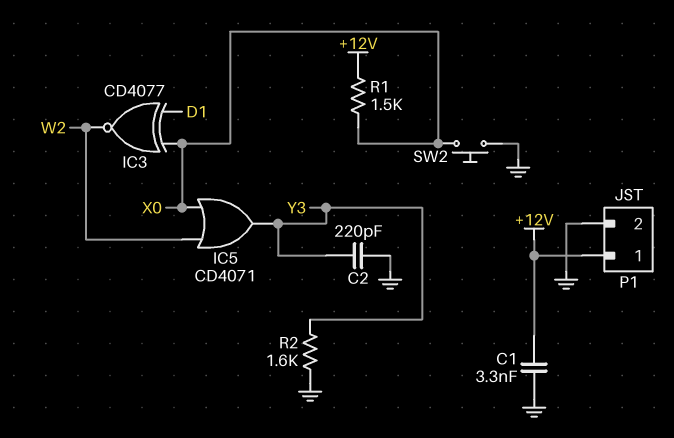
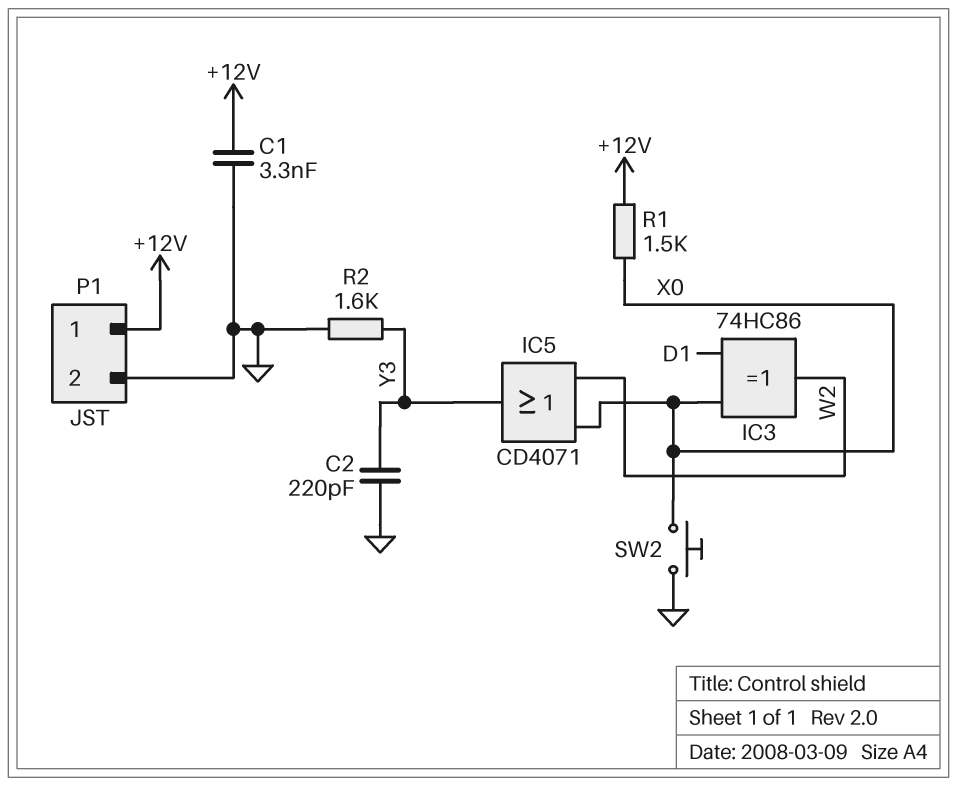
IC3: XNOR CD4077 (in D1, in X0, out W2) -> XOR 74HC86 (in D1, in X0, out W2)

